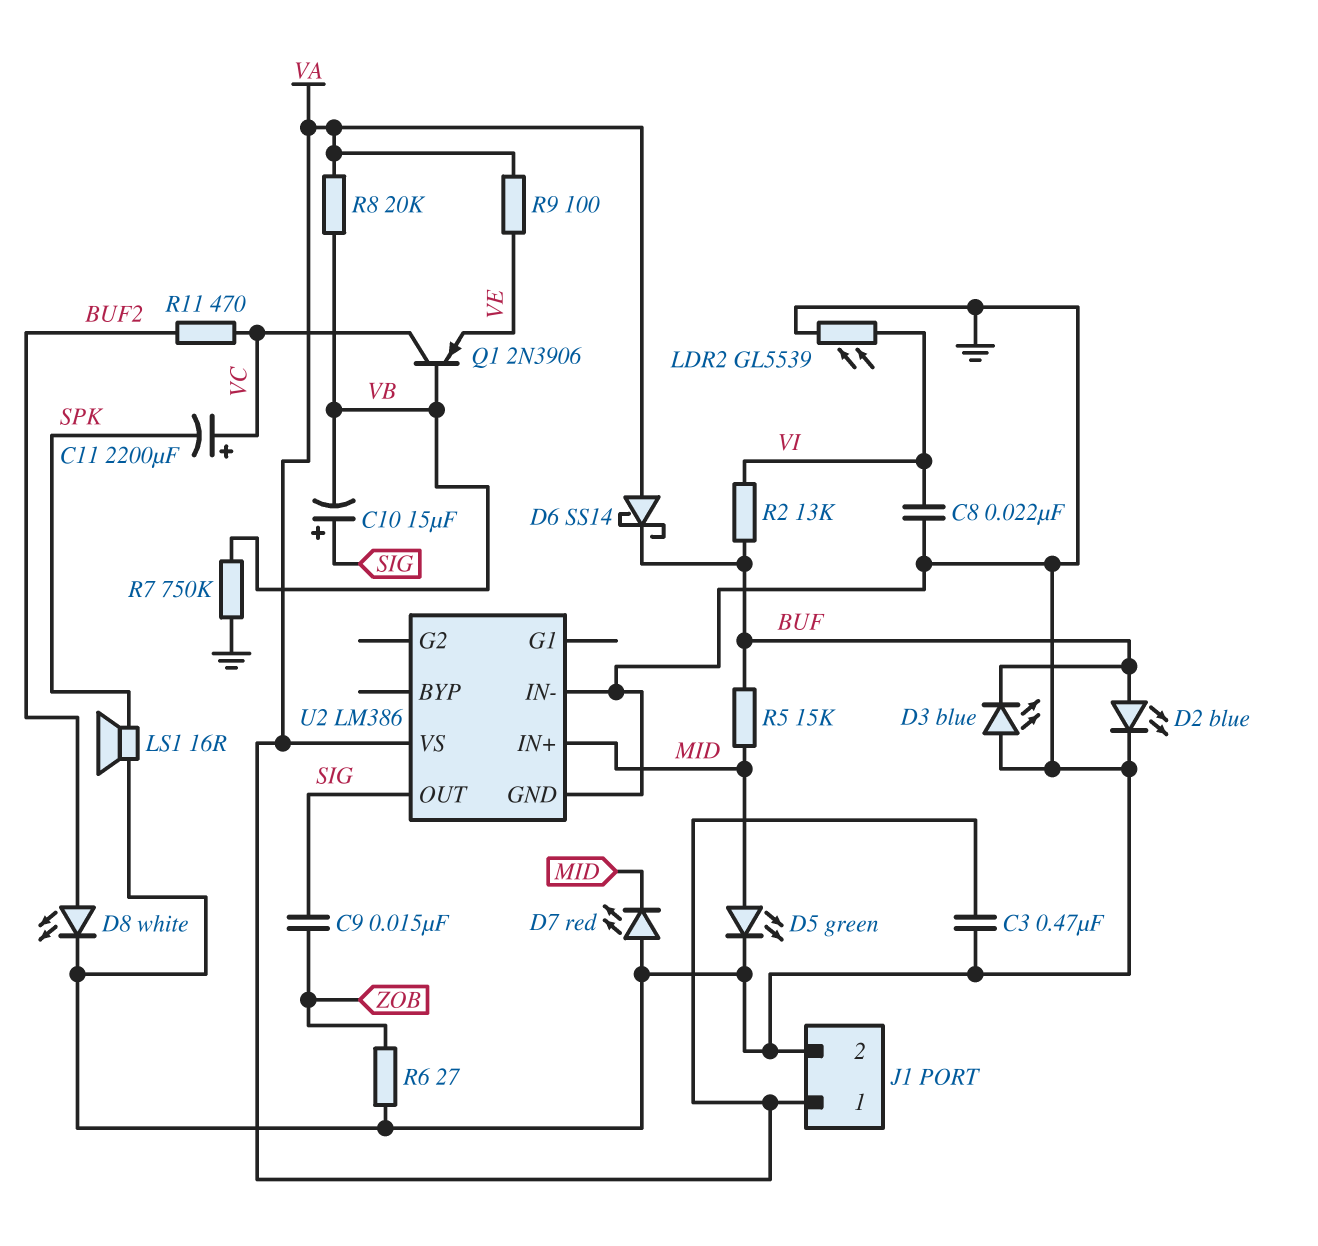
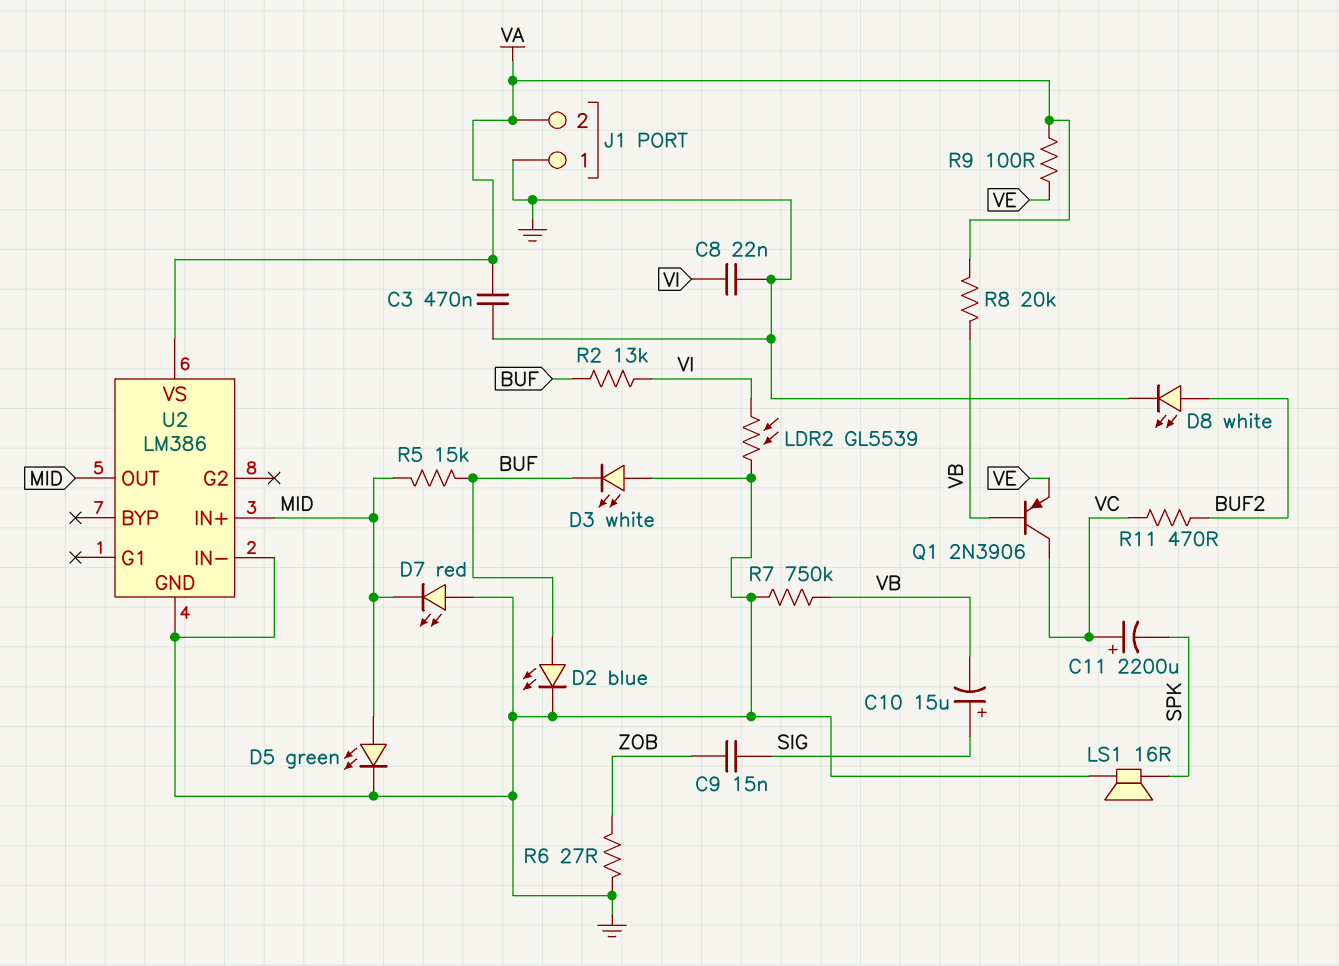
D3: LED blue (A GND, K BUF) -> LED white (A GND, K BUF)
D6: schottky SS14 (A VA, K BUF) -> none
J1 pin 1: VA -> GND
J1 pin 2: GND -> VA
U2 pin OUT: SIG -> MID

